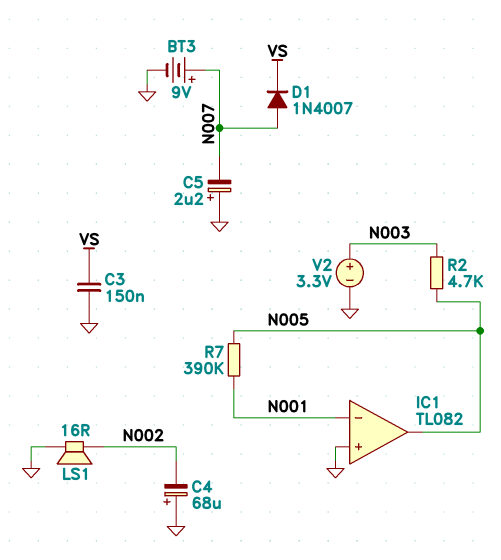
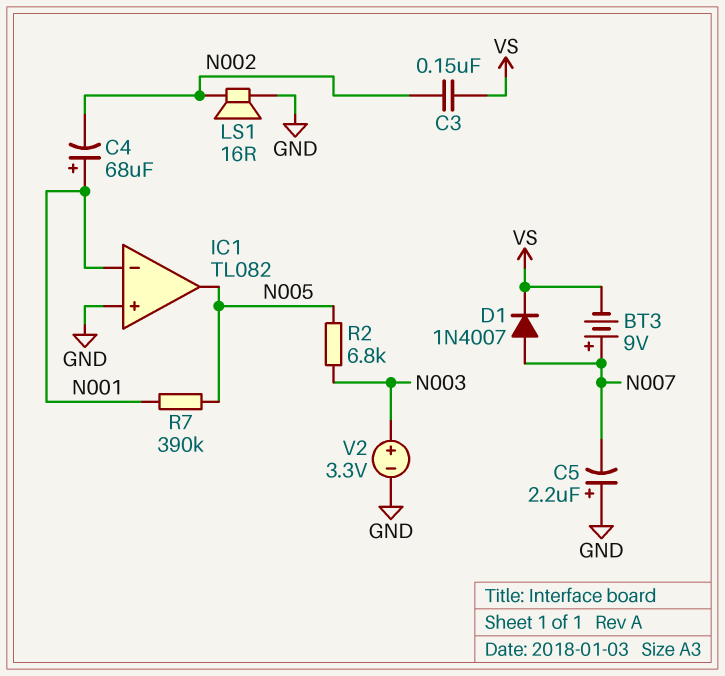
BT3: 9V (plus N007, minus GND) -> 9V (plus N007, minus VS)
C3: 150nF (GND, VS) -> 150nF (N002, VS)
C4: 68uF (plus GND, minus N002) -> 68uF (plus N001, minus N002)
R2: 4.7k (N003, N005) -> 6.8k (N003, N005)

